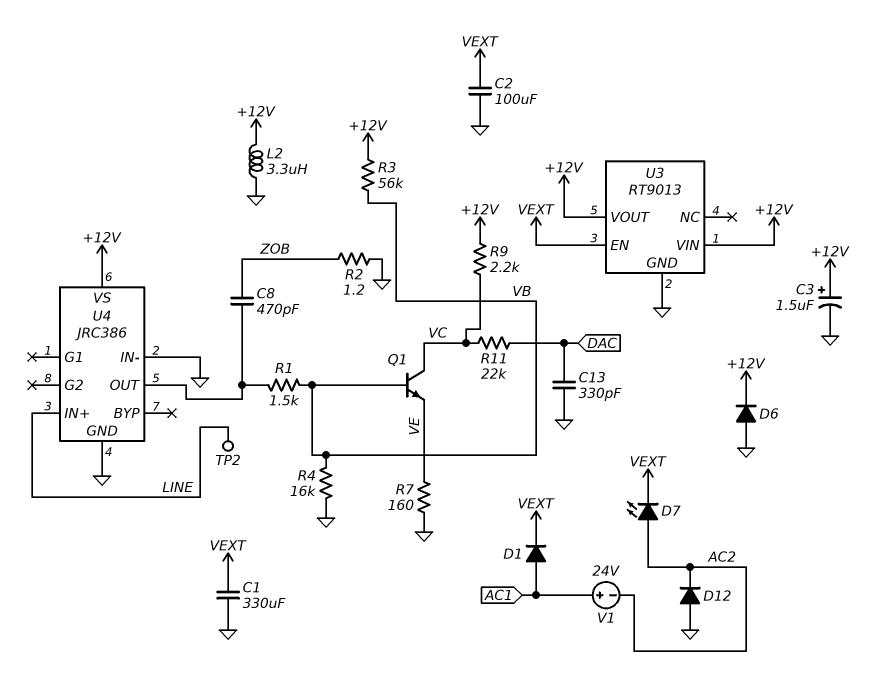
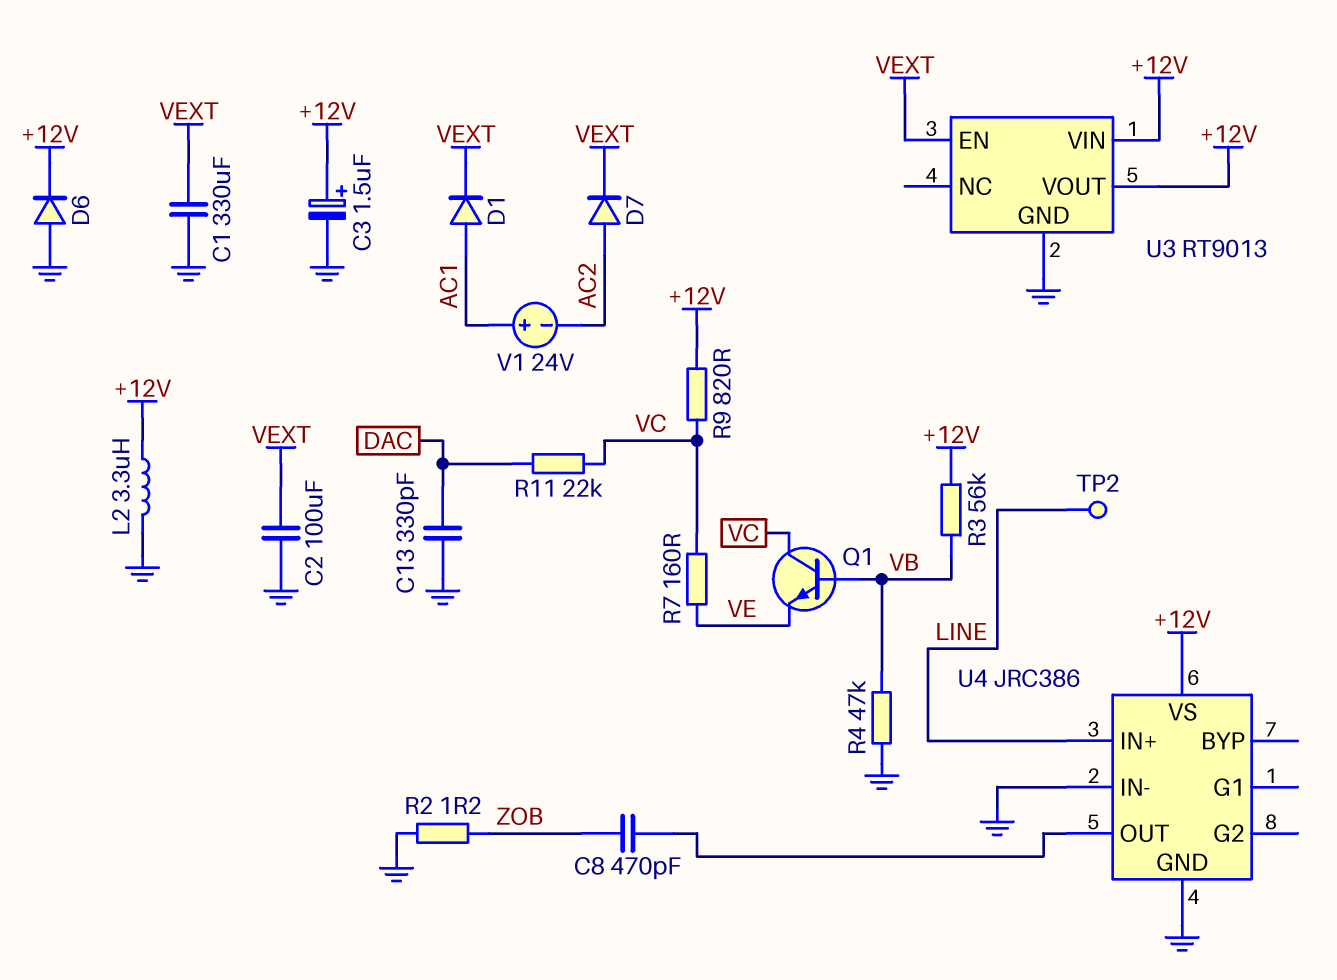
D7: LED (A AC2, K VEXT) -> diode (A AC2, K VEXT)
D12: diode (A GND, K AC2) -> none
R1: 1.5k (U4/OUT, VB) -> none
R4: 16k (GND, VB) -> 47k (GND, VB)
R7: 160 (GND, VE) -> 160 (VC, VE)
R9: 2.2k (+12V, VC) -> 820 (+12V, VC)

